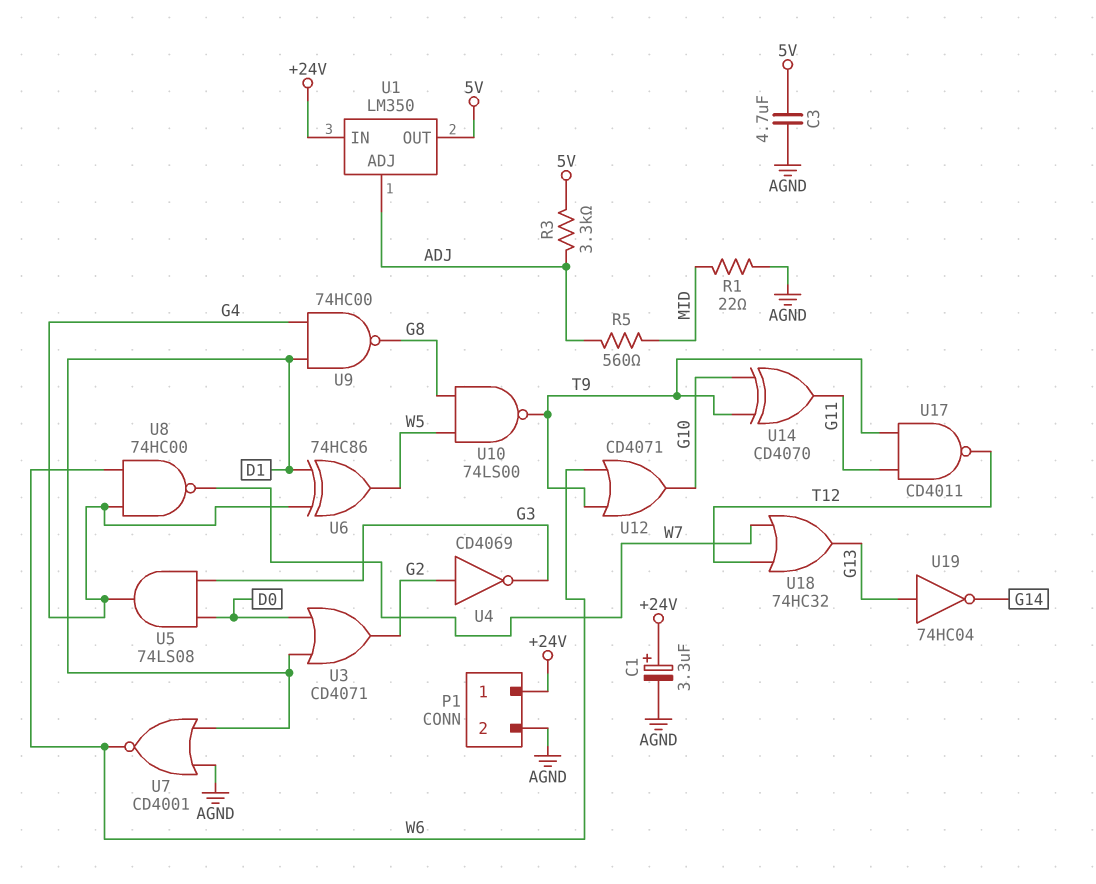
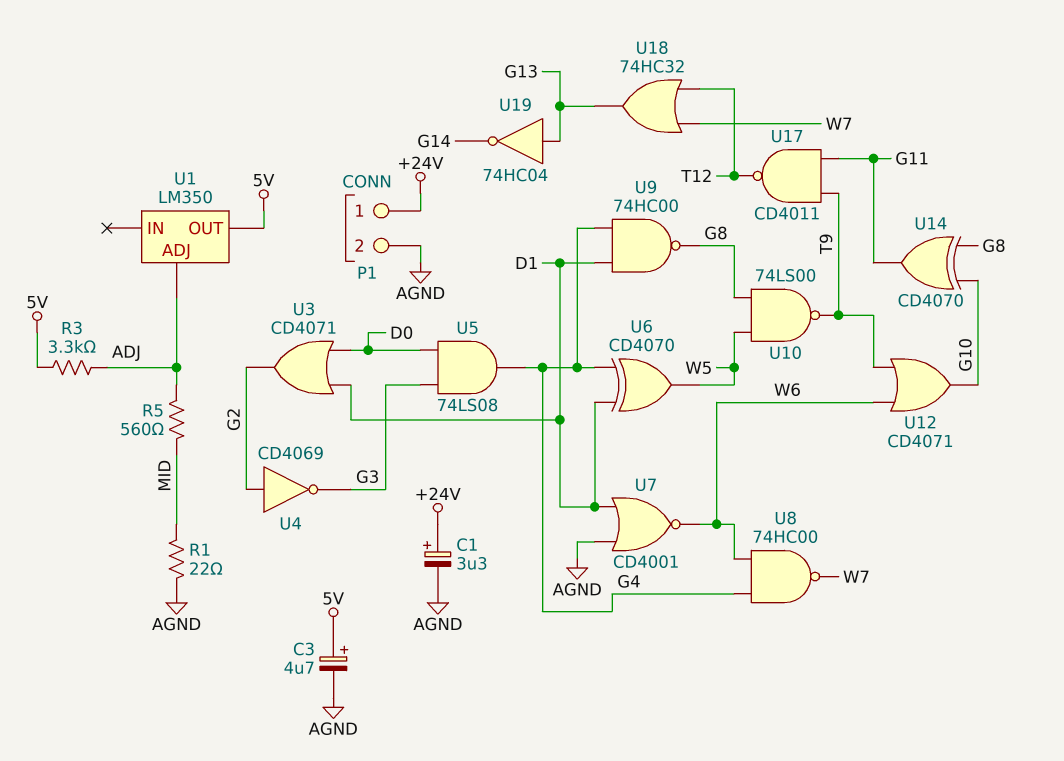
C3: 4.7uF (5V, AGND) -> 4.7uF (plus 5V, minus AGND)
U1 pin IN: +24V -> none
U6: XOR 74HC86 (in D1, in G4, out W5) -> XOR CD4070 (in D1, in G4, out W5)
U14: XOR CD4070 (in G10, in T9, out G11) -> XOR CD4070 (in G8, in G10, out G11)

